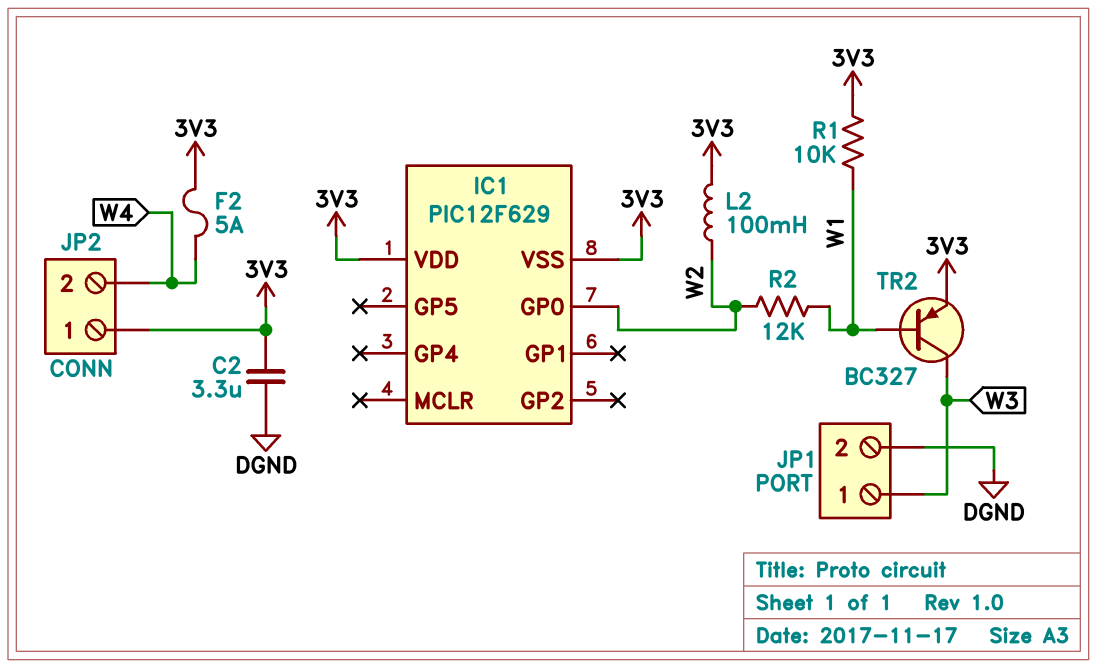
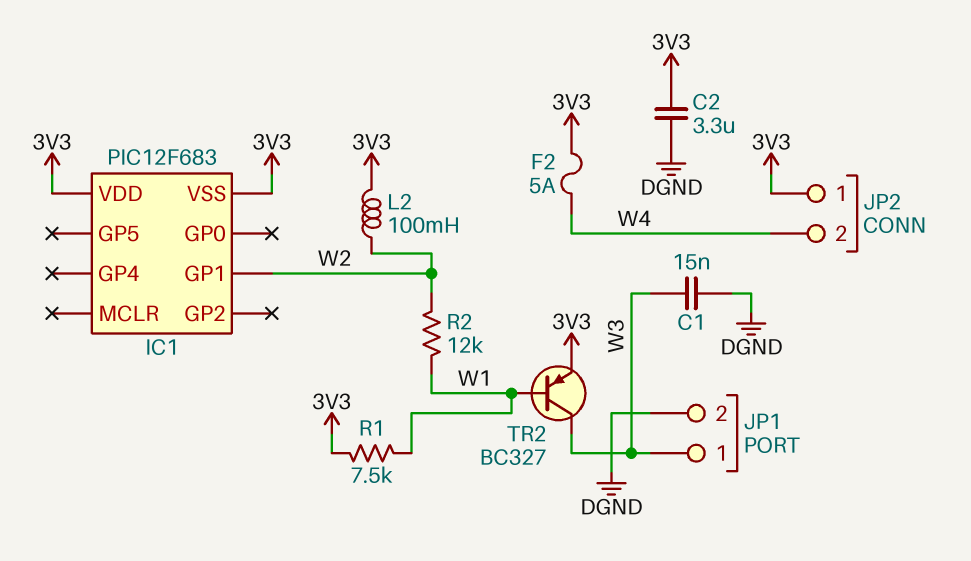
C1: none -> 15nF (DGND, W3)
IC1: PIC12F629 -> PIC12F683
IC1 pin GP0: W2 -> none
IC1 pin GP1: none -> W2
R1: 10k (3V3, W1) -> 7.5k (3V3, W1)

